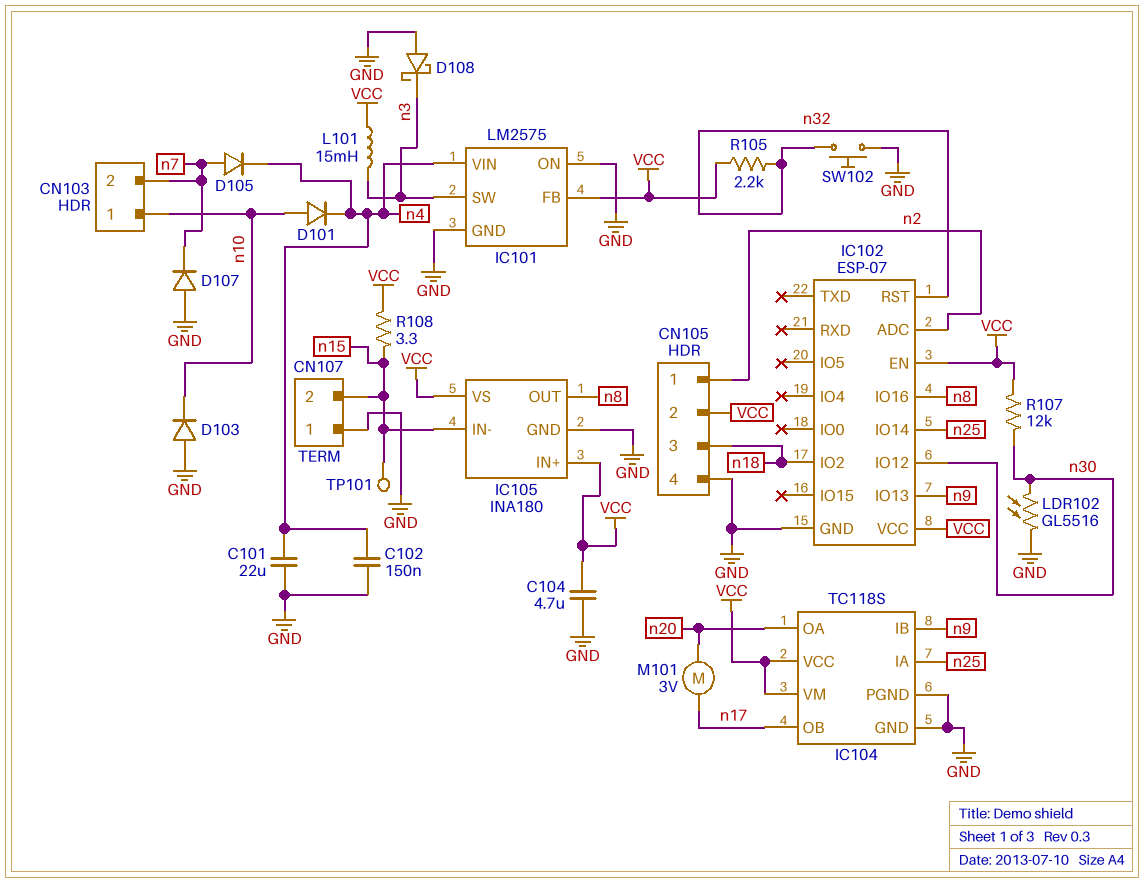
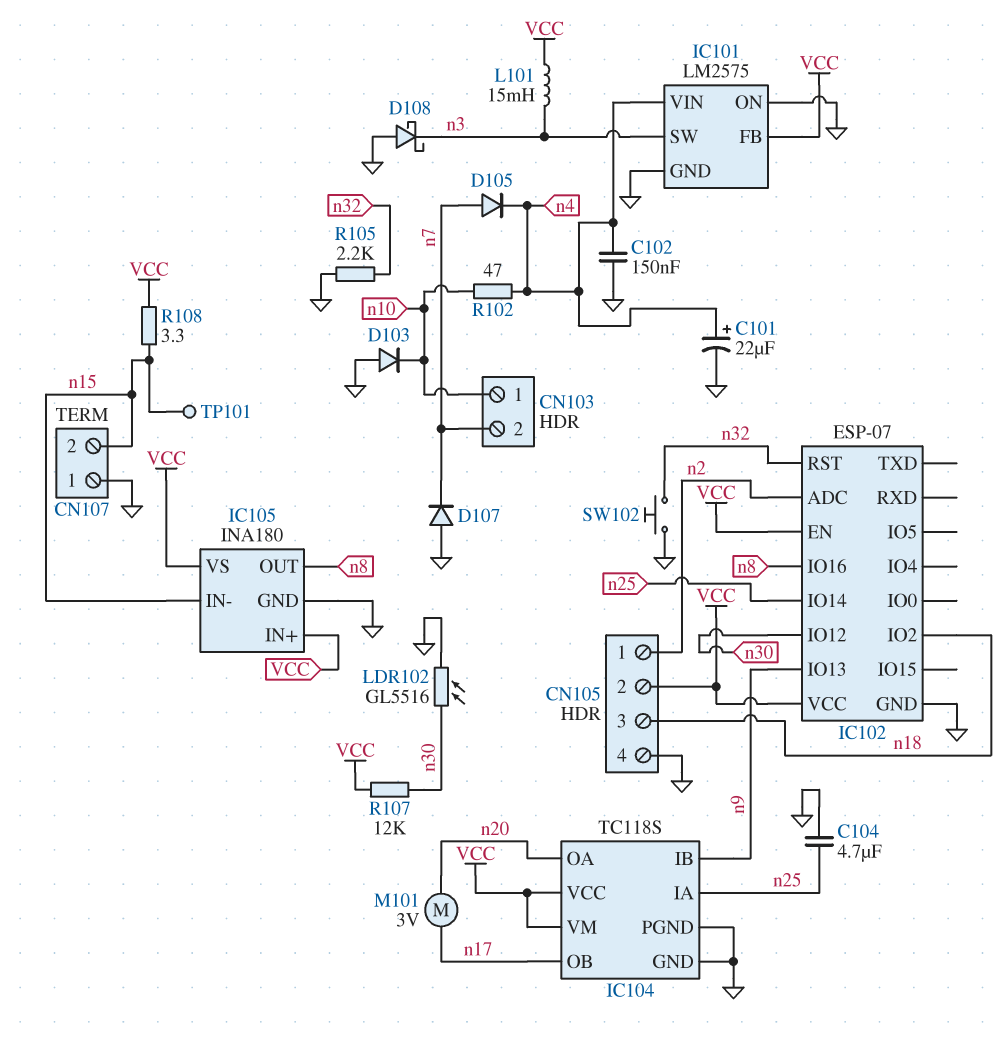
C101: 22uF (GND, n4) -> 22uF (plus n4, minus GND)
C104: 4.7uF (GND, VCC) -> 4.7uF (GND, n25)
D101: diode (A n10, K n4) -> none
R102: none -> 47 (n4, n10)
R105: 2.2k (VCC, n32) -> 2.2k (GND, n32)

